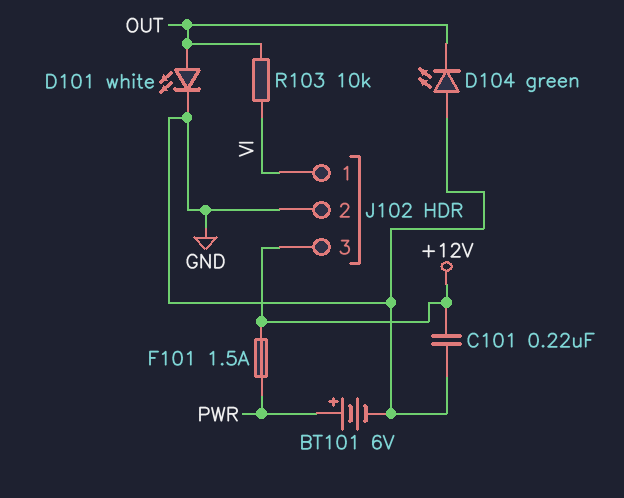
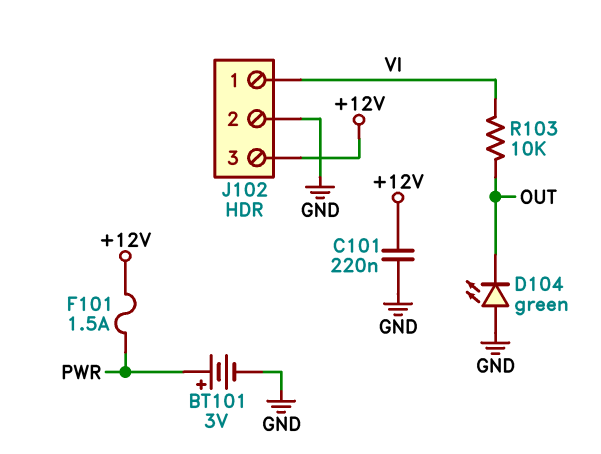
BT101: 6V (plus PWR, minus GND) -> 3V (plus PWR, minus GND)
D101: LED white (A OUT, K GND) -> none

